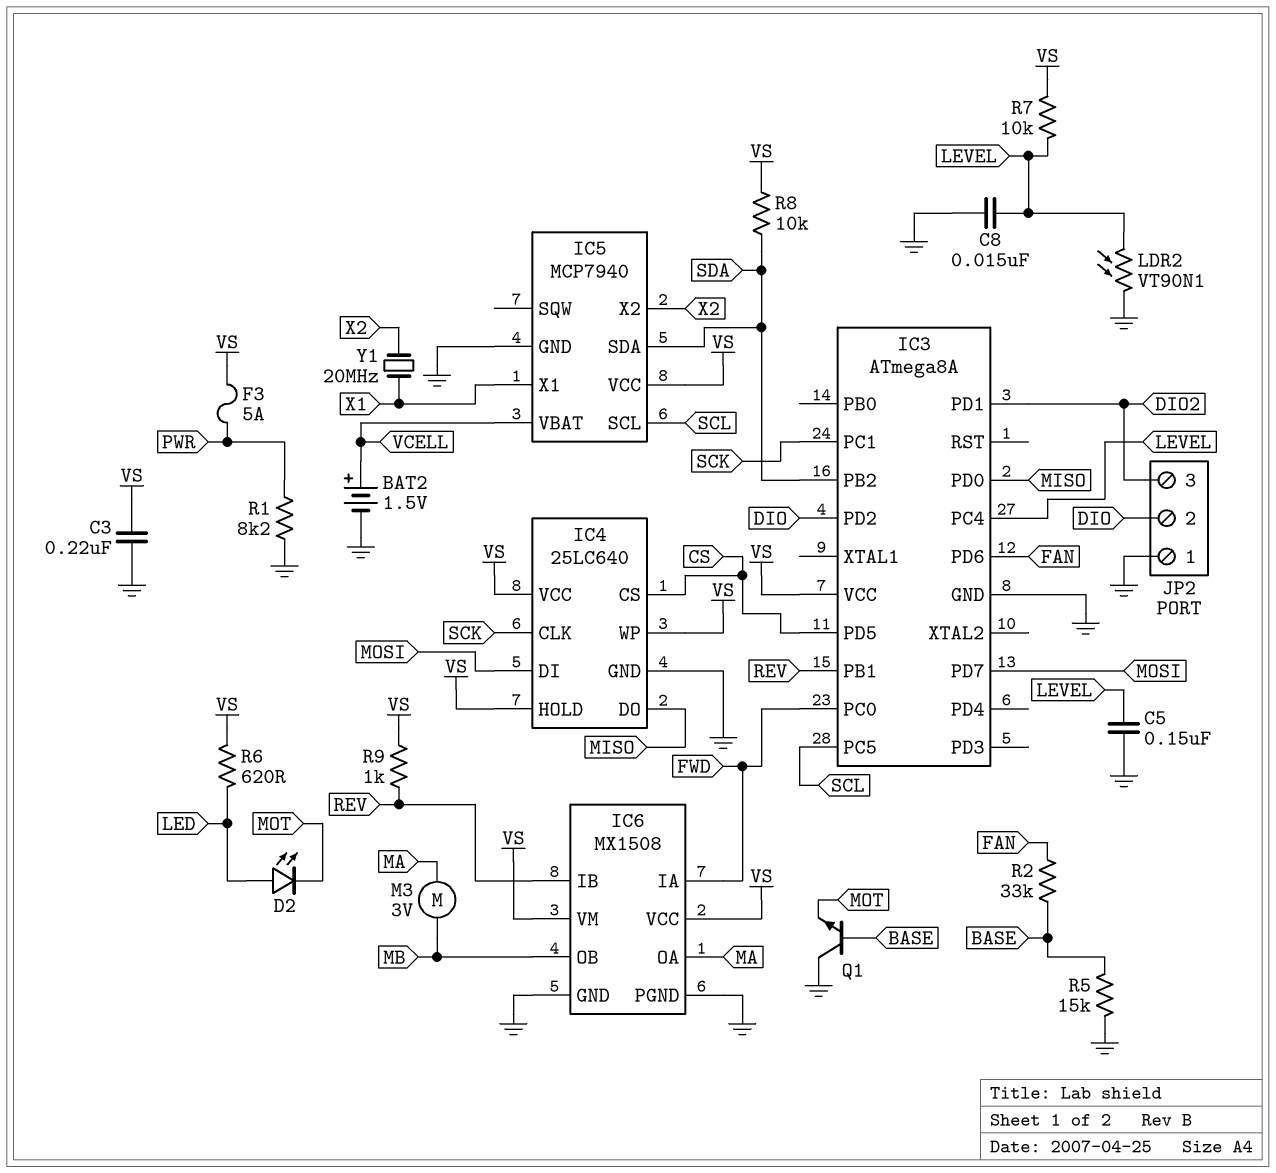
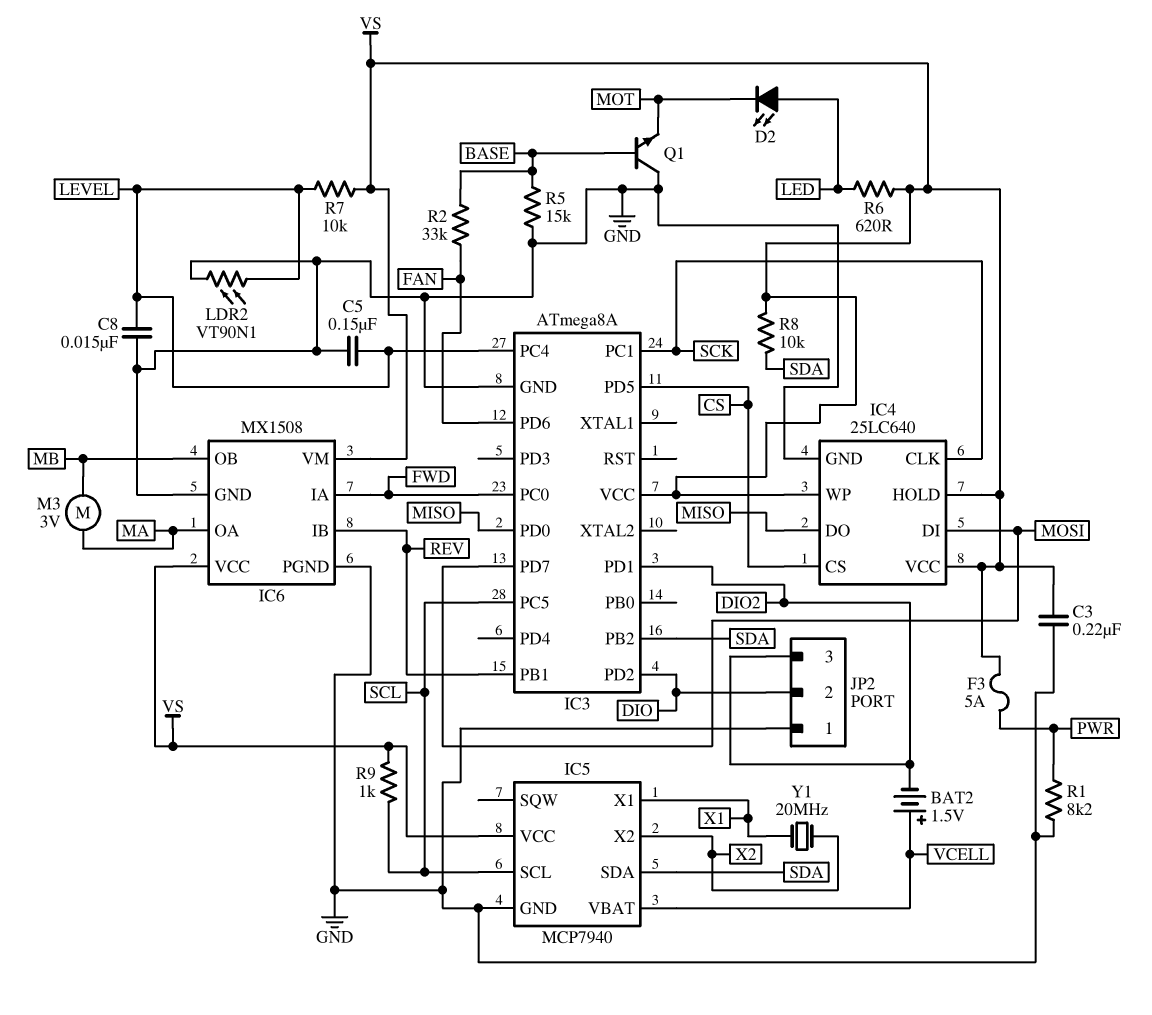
BAT2: 1.5V (plus VCELL, minus GND) -> 1.5V (plus VCELL, minus DIO2)
R9: 1k (REV, VS) -> 1k (SCL, VS)

